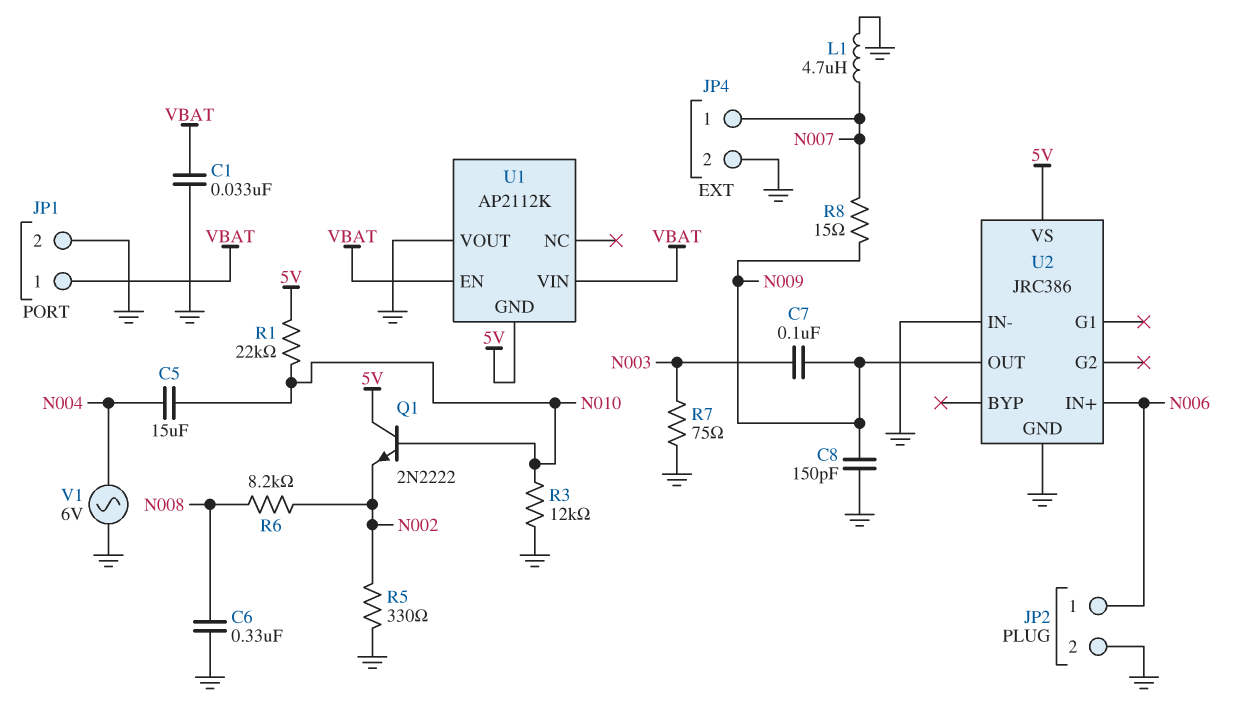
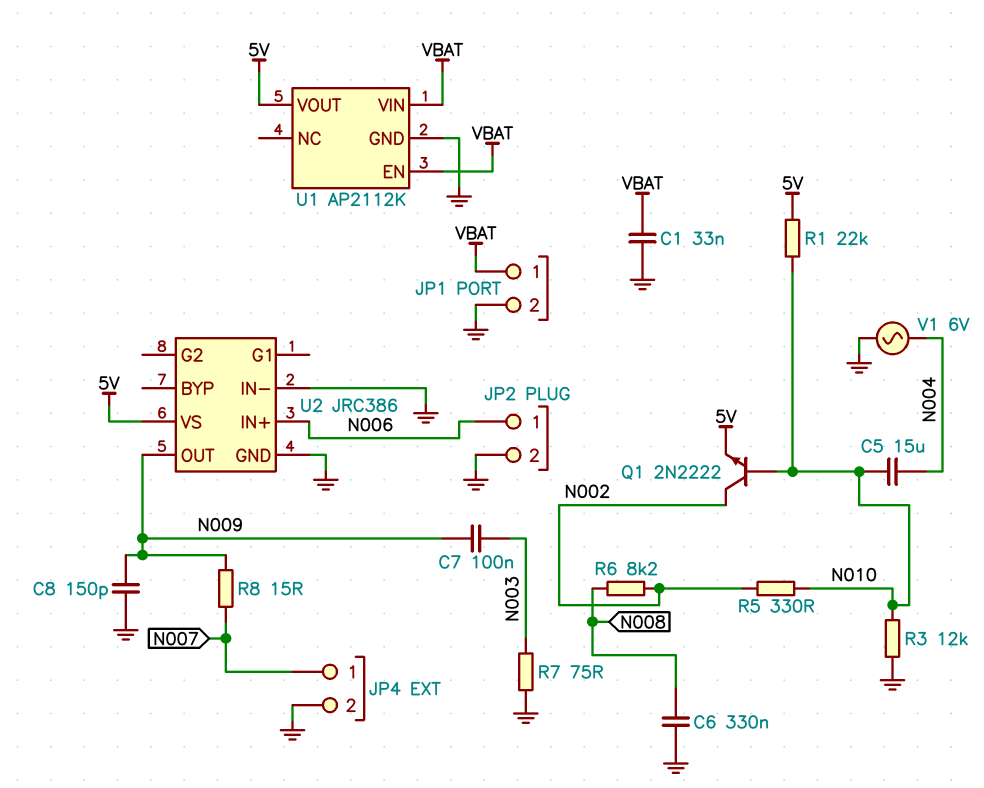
L1: 4.7uH (GND, N007) -> none
Q1: NPN 2N2222 (B N010, C 5V, E N002) -> NPN 2N2222 (B N010, C N002, E 5V)
R5: 330 (GND, N002) -> 330 (N002, N010)
U1 pin GND: 5V -> GND
U1 pin VOUT: GND -> 5V

